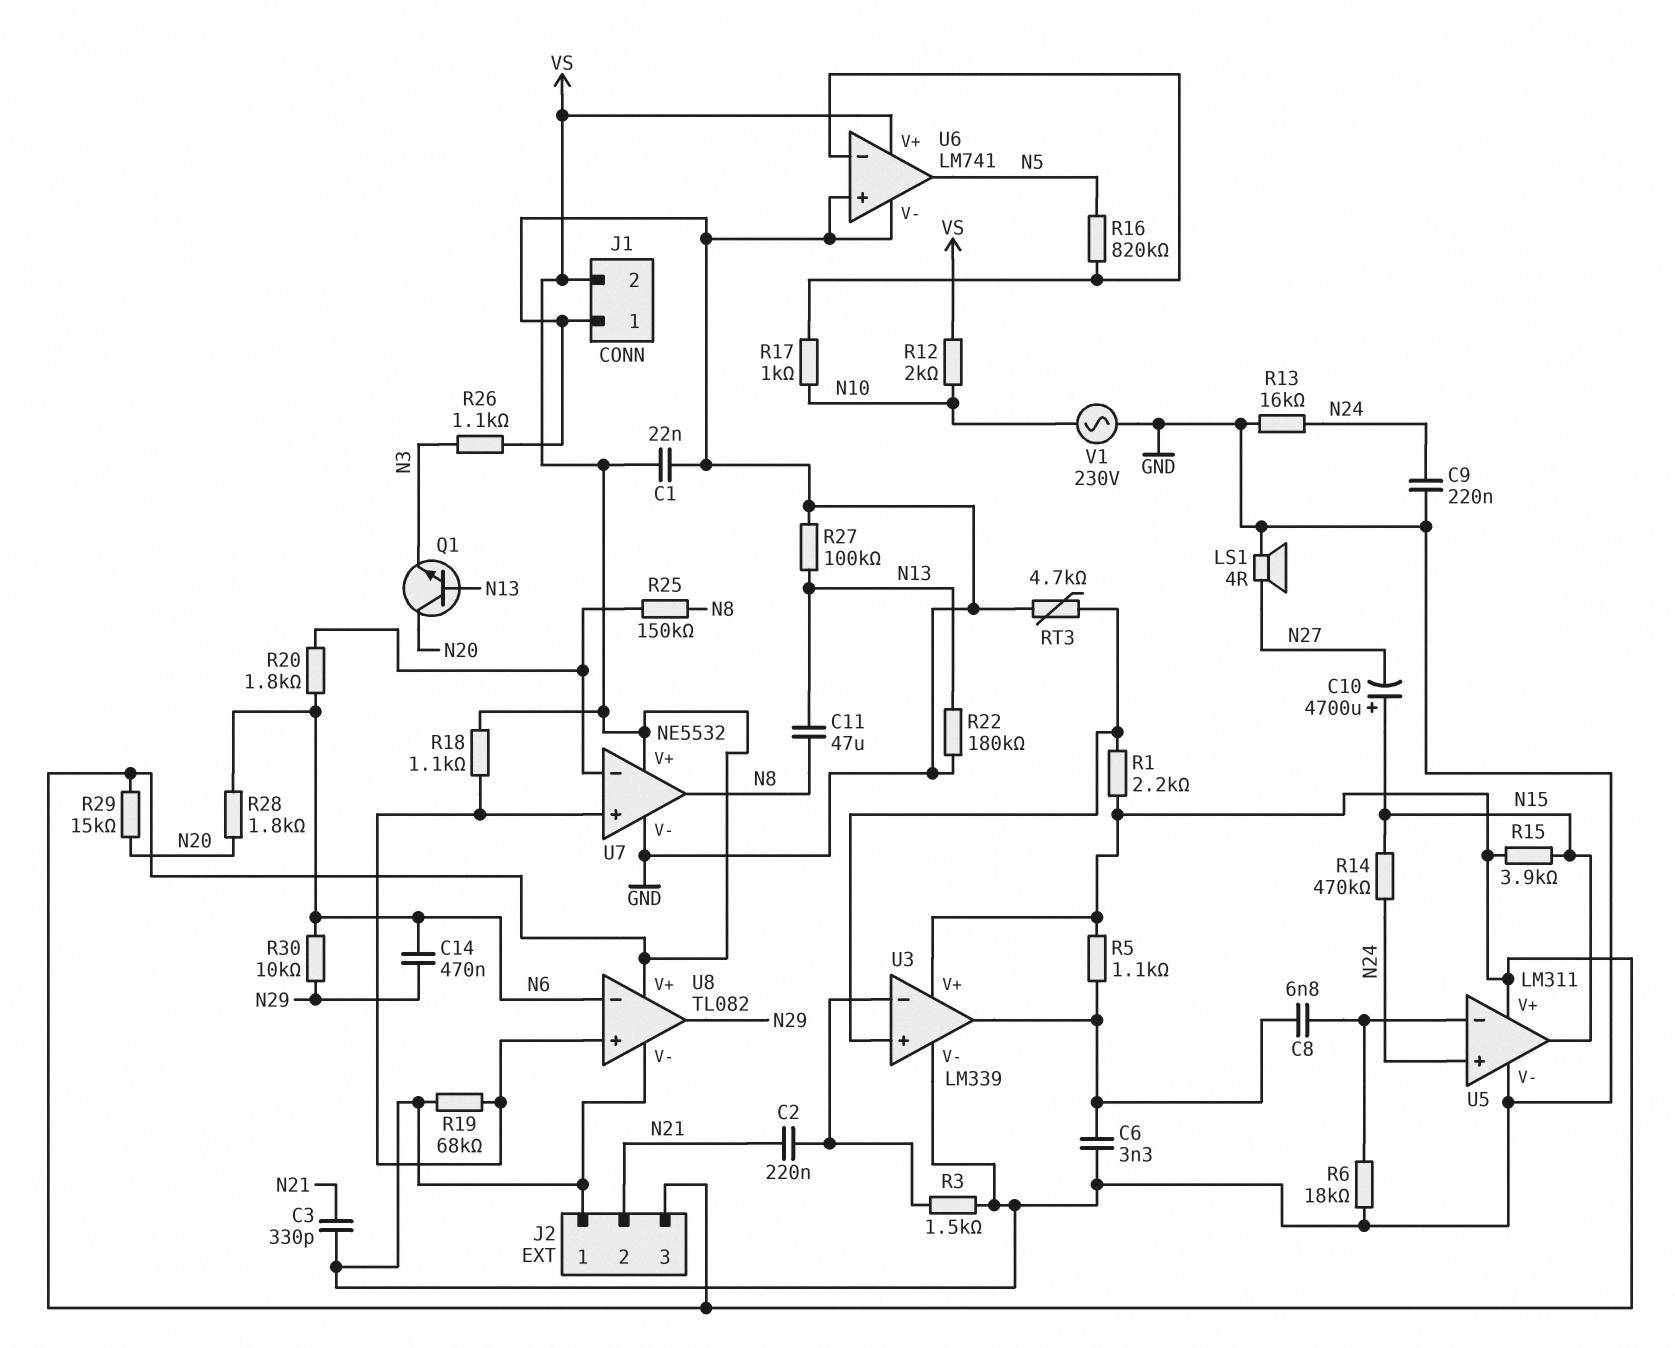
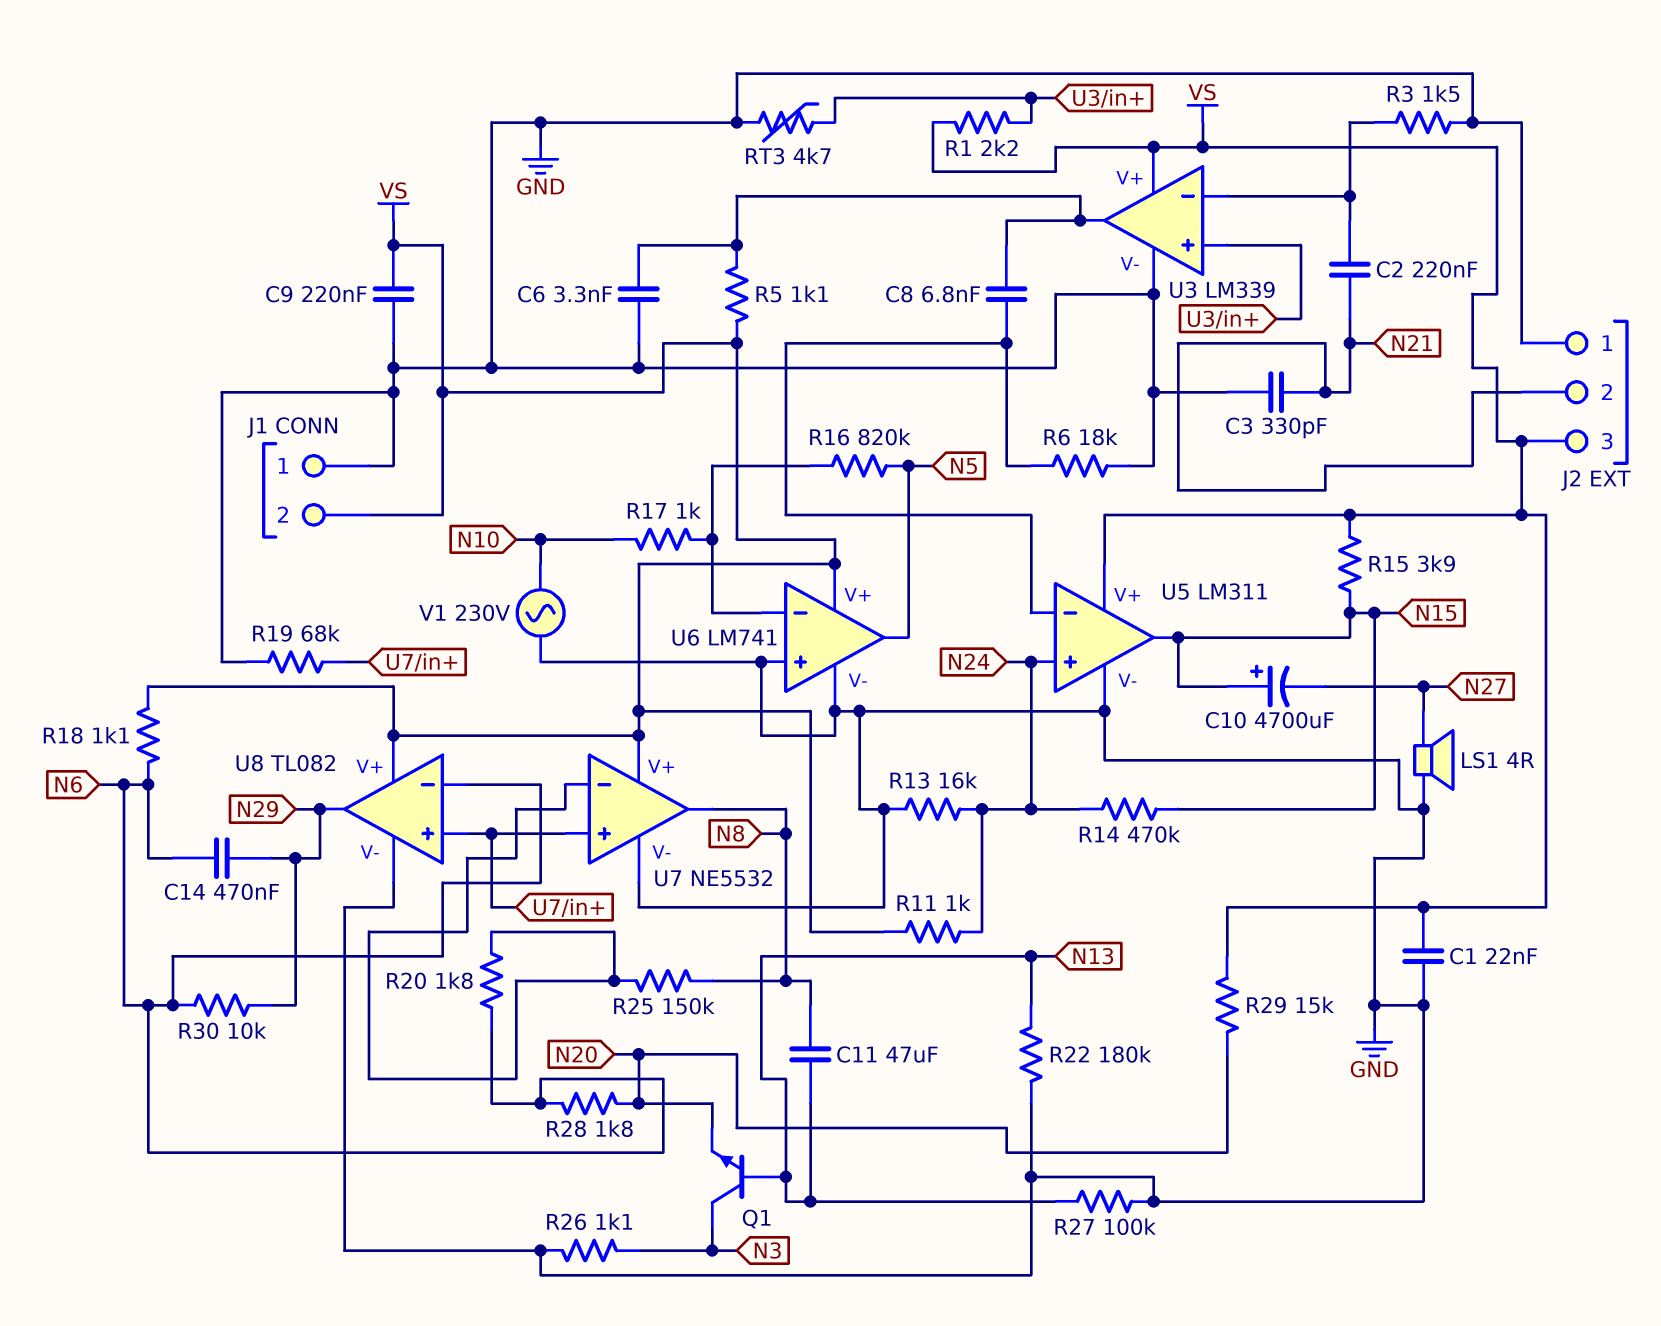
C9: 220nF (GND, N24) -> 220nF (GND, VS)
Q1: NPN (B N13, C N20, E N3) -> NPN (B N13, C N3, E N20)
R11: none -> 1k (N24, VS)
R12: 2k (N10, VS) -> none
R18: 1.1k (U7/in+, VS) -> 1.1k (N6, VS)

